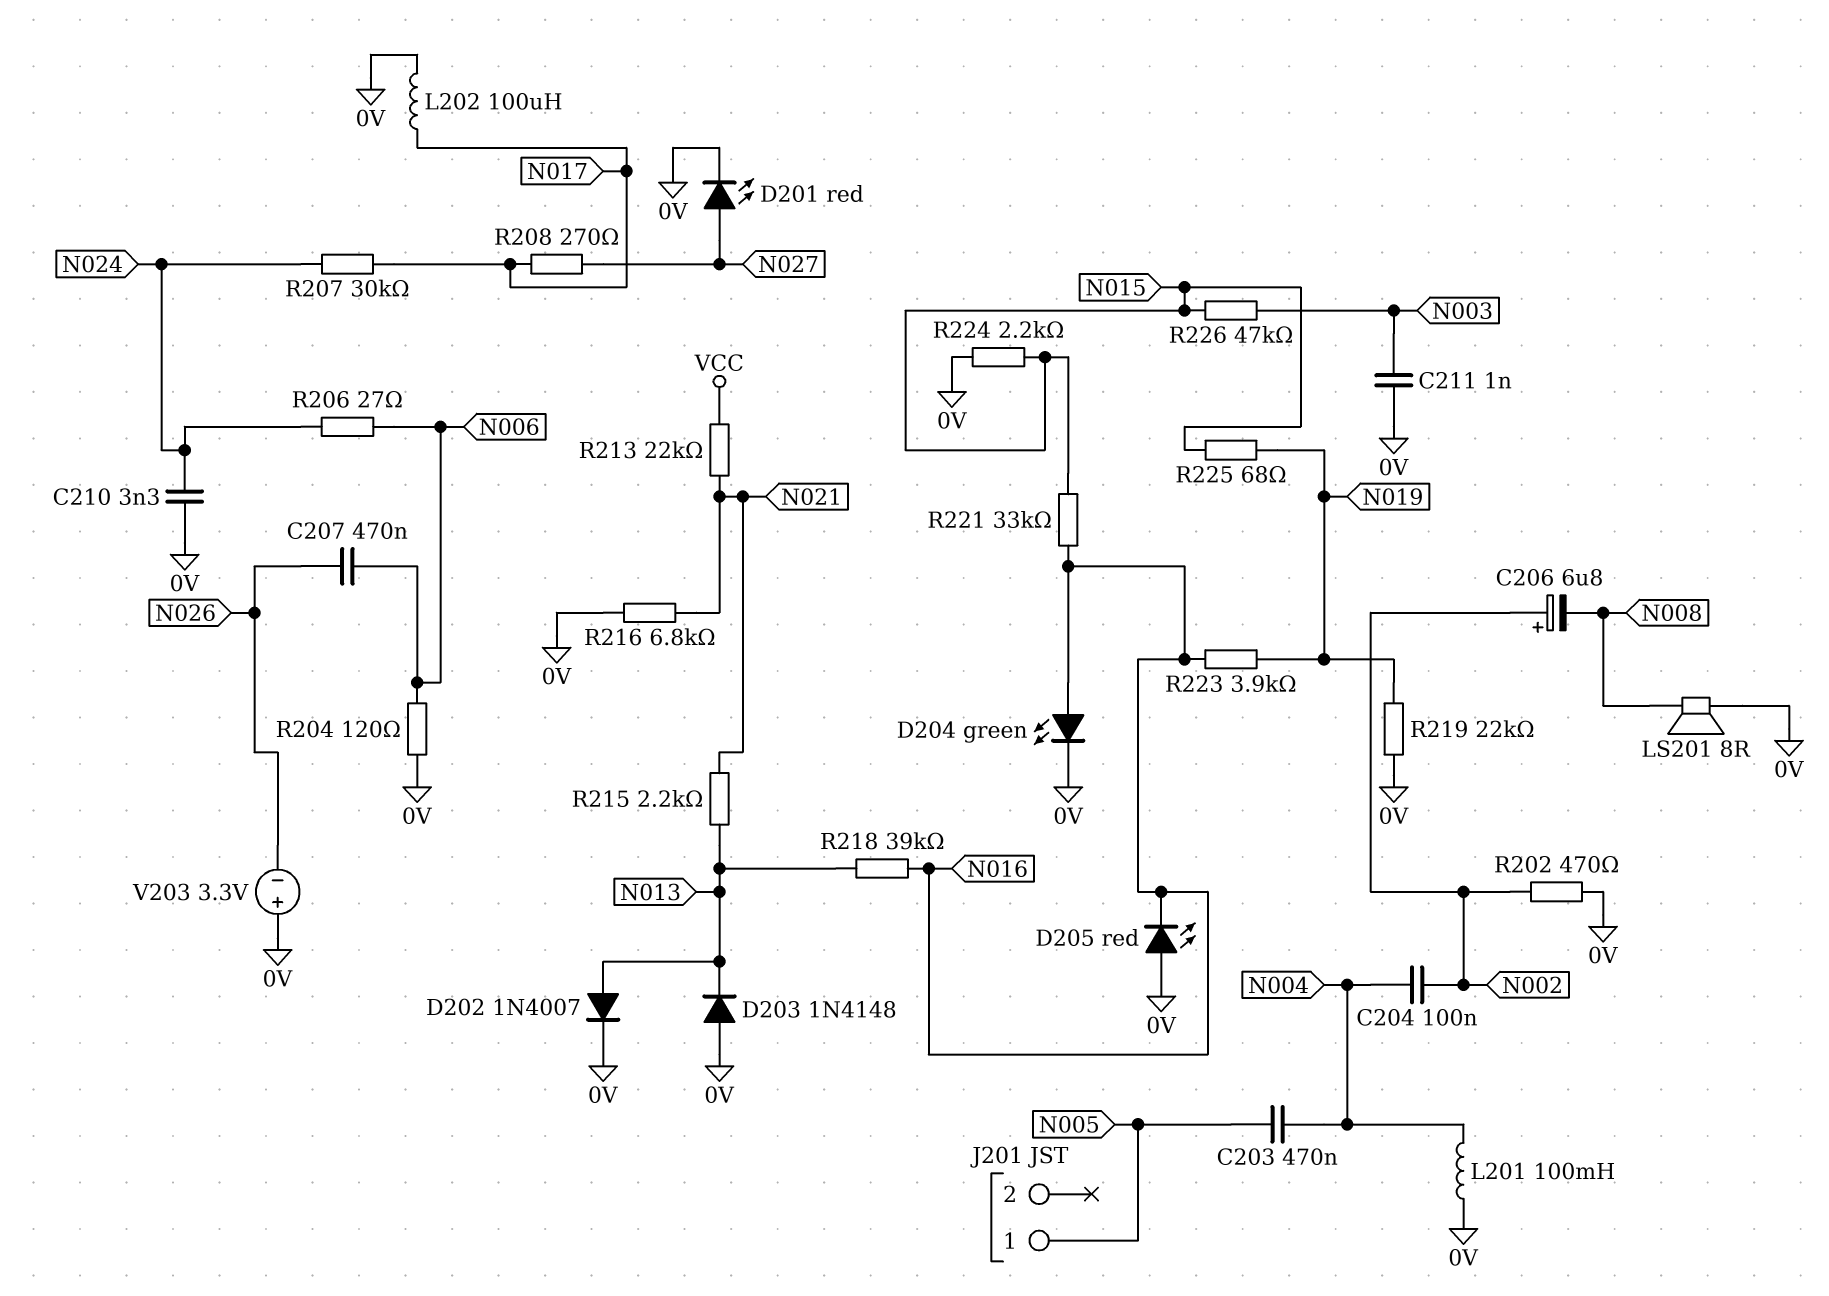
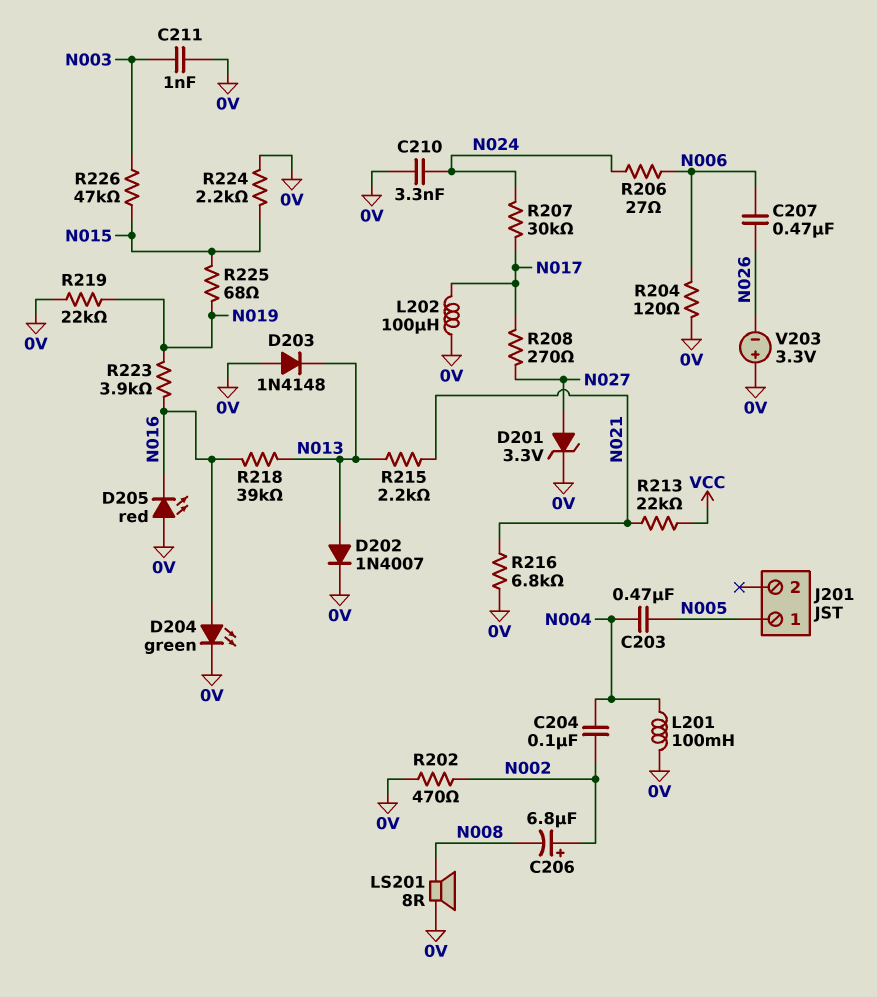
D201: LED red (A N027, K 0V) -> zener 3.3V (A N027, K 0V)
R221: 33k (N015, N016) -> none

